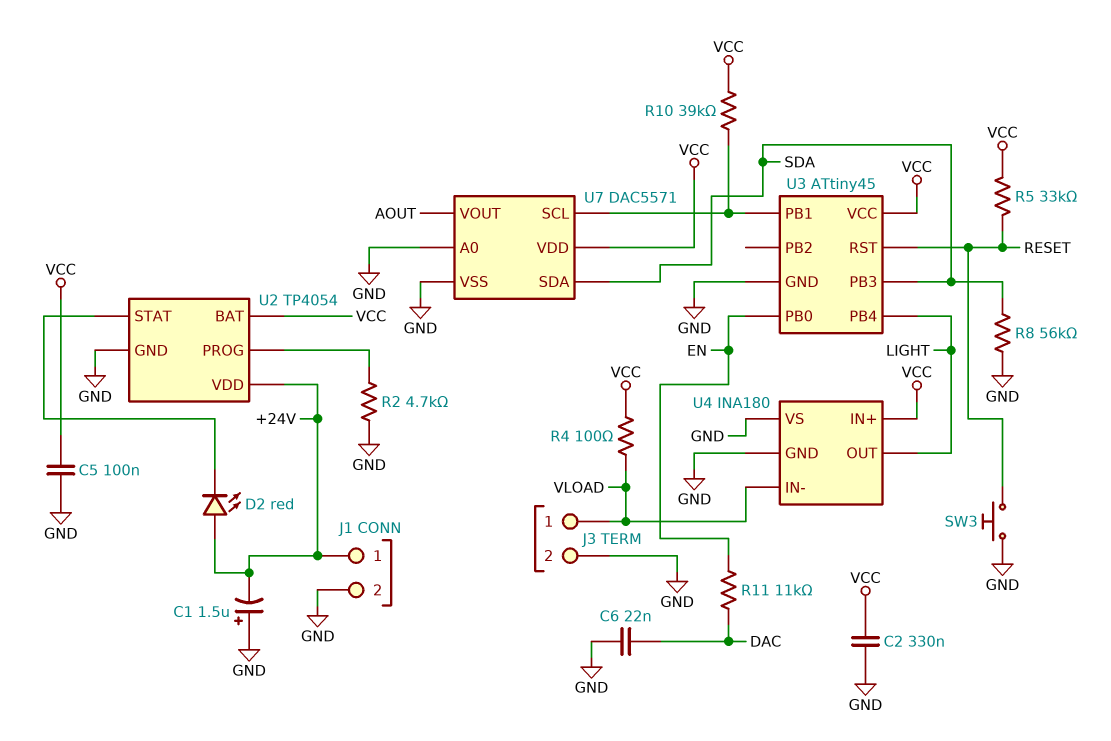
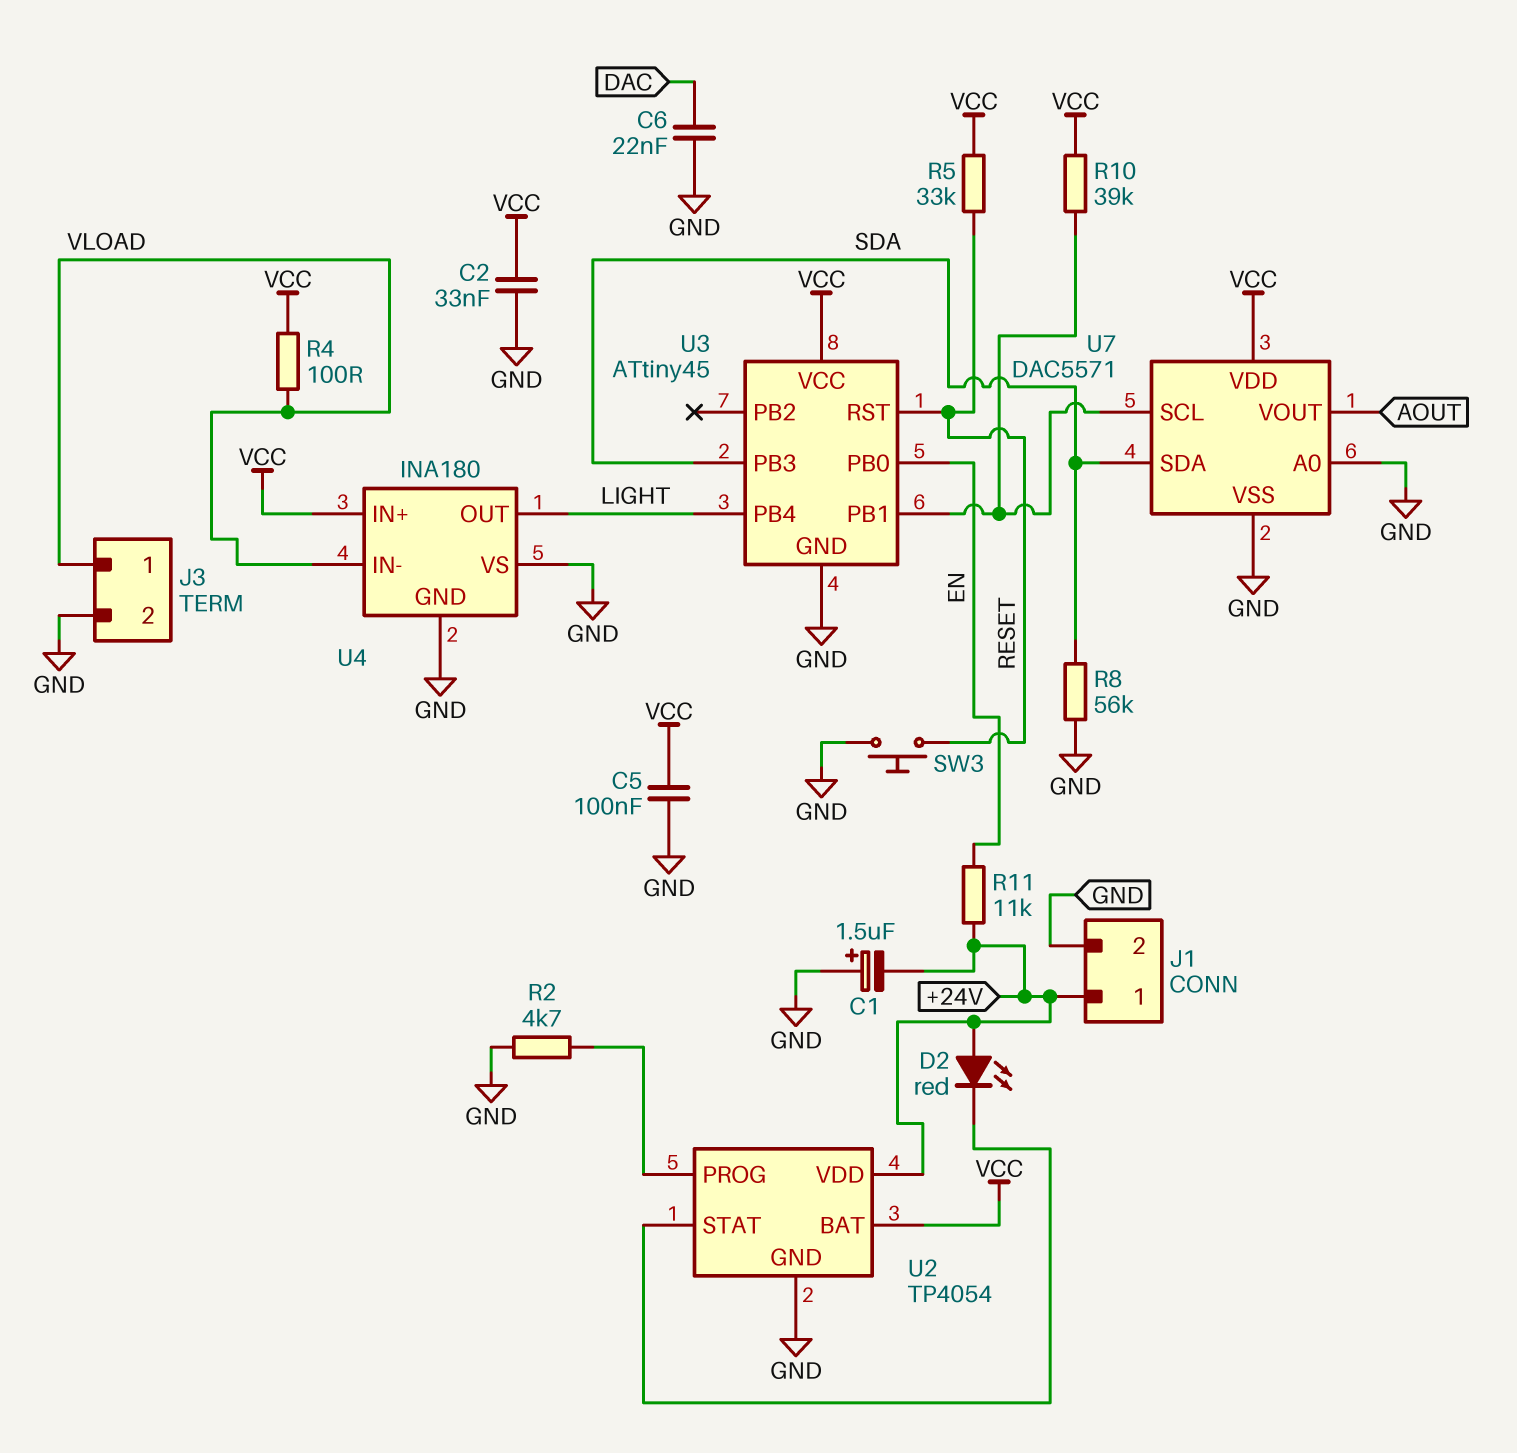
C2: 330nF (GND, VCC) -> 33nF (GND, VCC)
R11: 11k (DAC, EN) -> 11k (+24V, EN)

